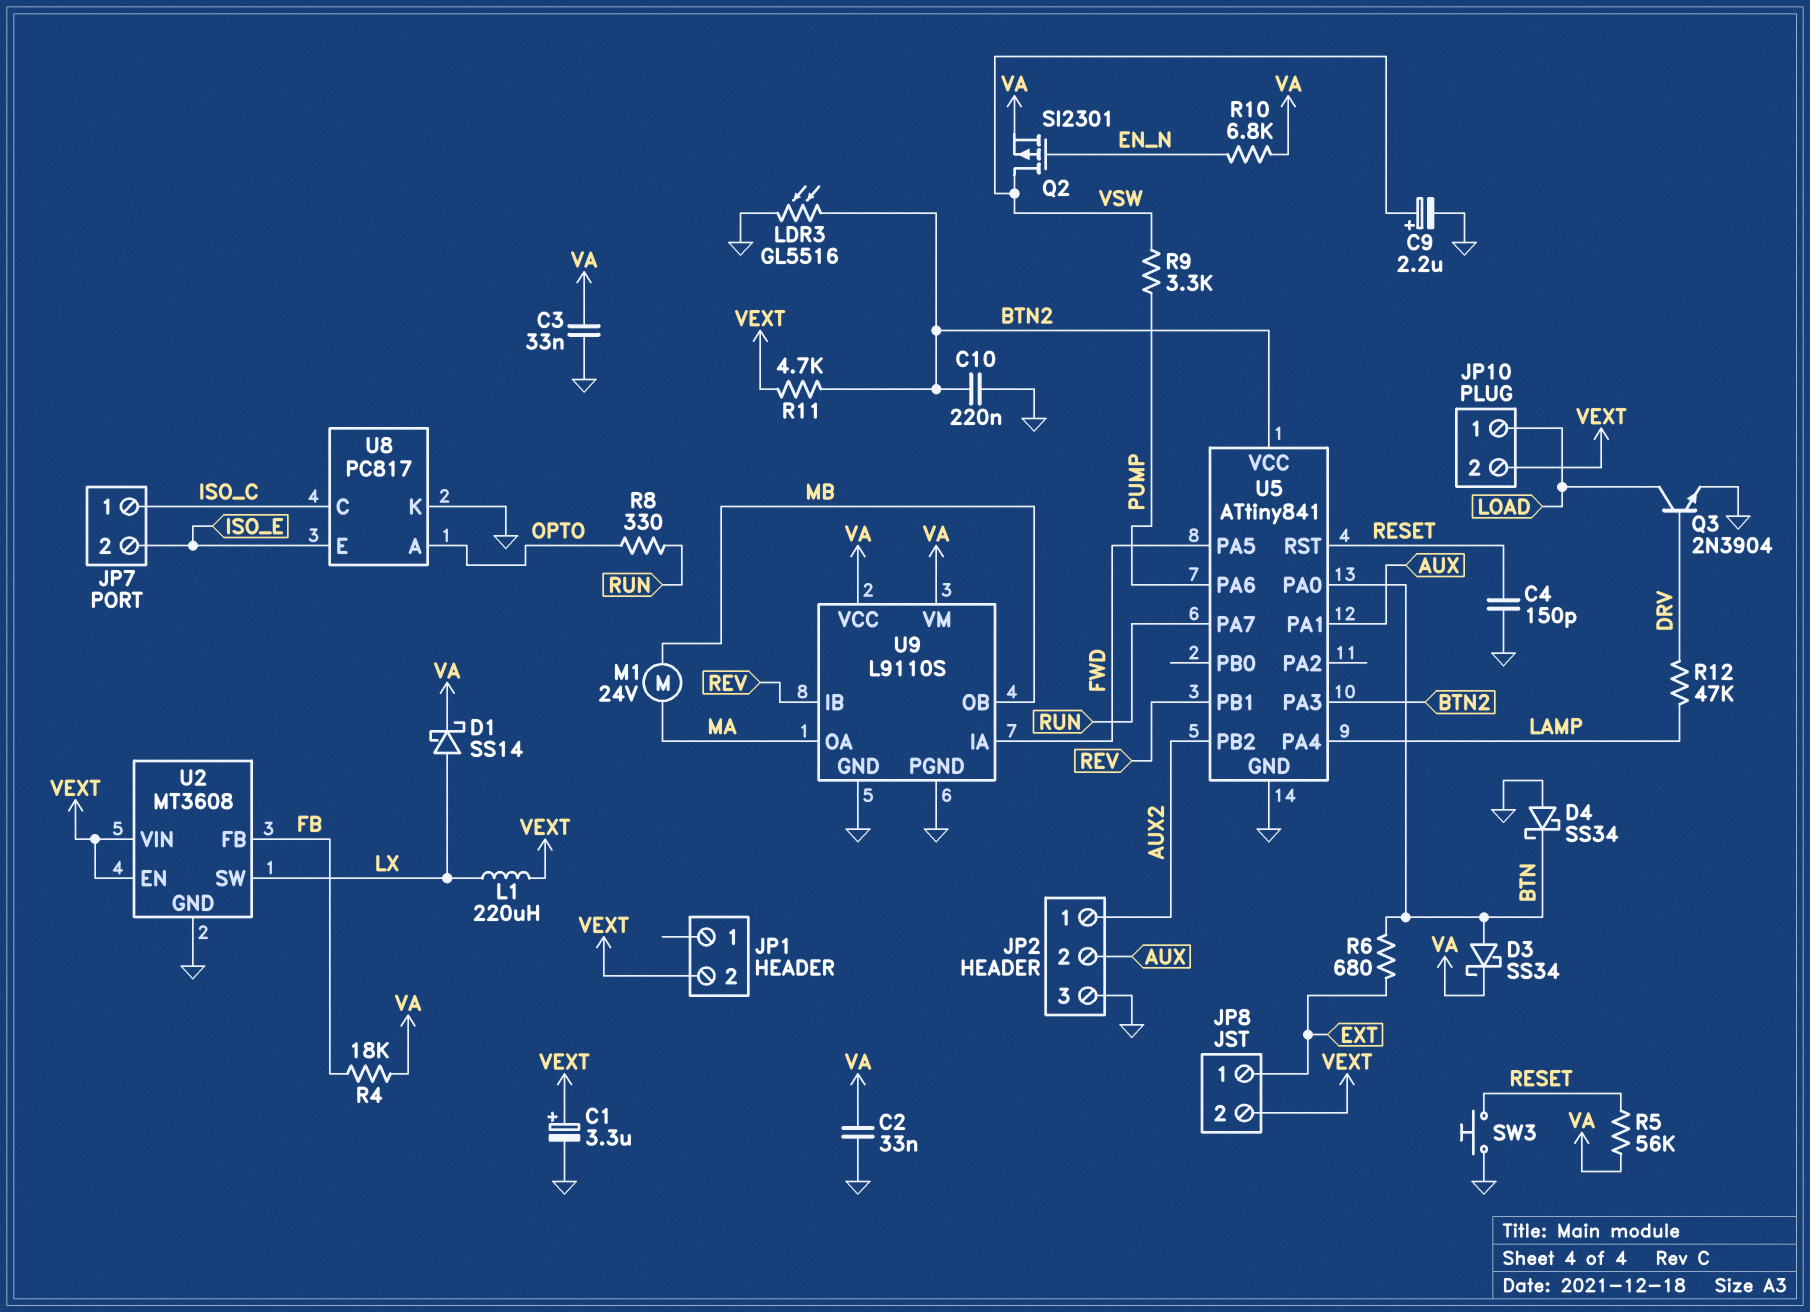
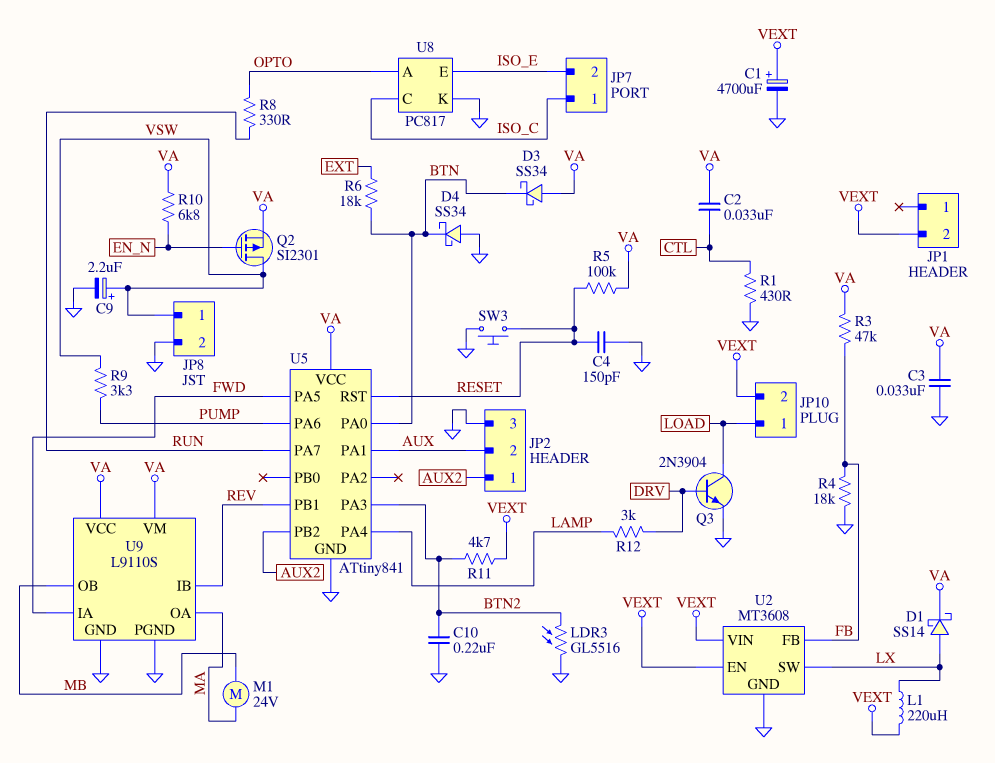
C1: 3.3uF (plus VEXT, minus GND) -> 4700uF (plus VEXT, minus GND)
C2: 33nF (GND, VA) -> 33nF (CTL, VA)
D3: schottky SS34 (A BTN, K VA) -> schottky SS34 (A VA, K BTN)
JP8 pin 1: EXT -> VSW
JP8 pin 2: VEXT -> GND
R1: none -> 430 (CTL, GND)
R3: none -> 47k (FB, VA)
R4: 18k (FB, VA) -> 18k (FB, GND)
R5: 56k (RESET, VA) -> 100k (RESET, VA)
R6: 680 (BTN, EXT) -> 18k (BTN, EXT)
R12: 47k (DRV, LAMP) -> 3k (DRV, LAMP)
U5 pin VCC: BTN2 -> VA

